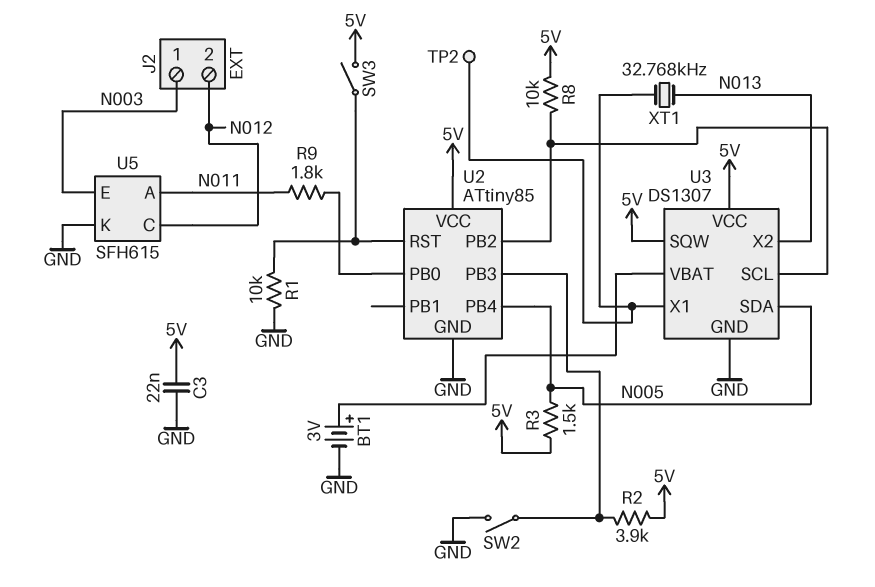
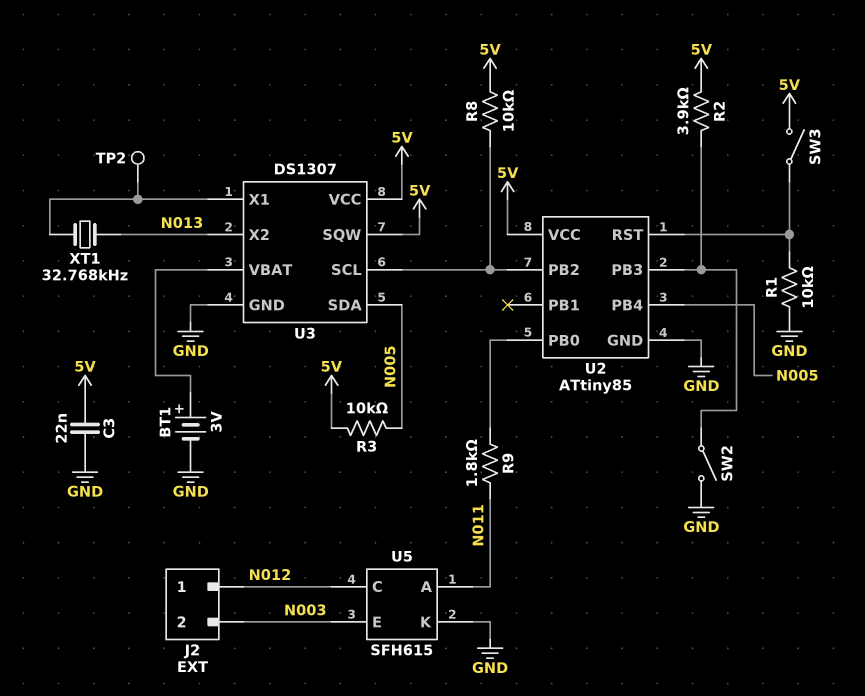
J2 pin 1: N003 -> N012
J2 pin 2: N012 -> N003
R3: 1.5k (5V, N005) -> 10k (5V, N005)

